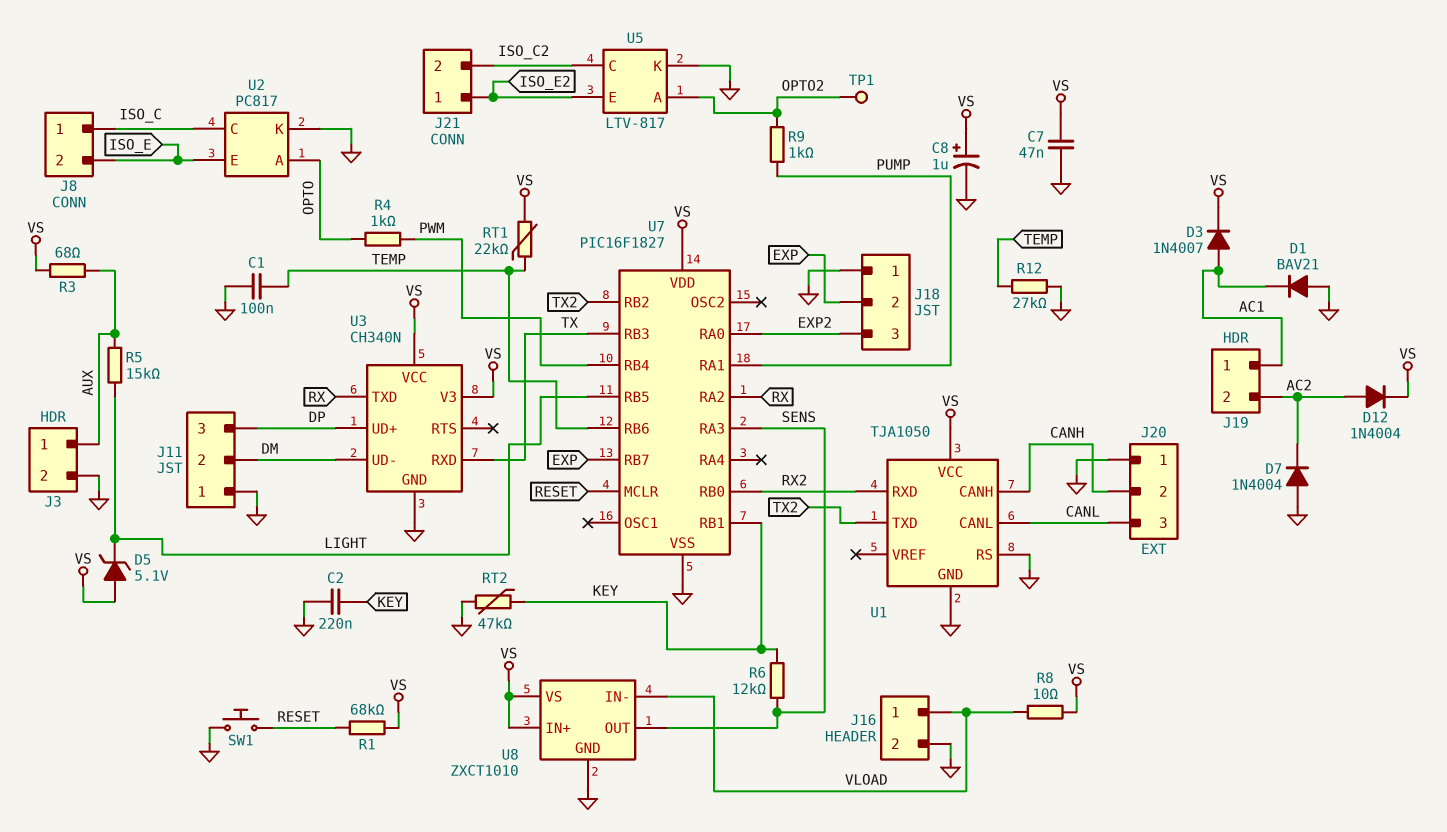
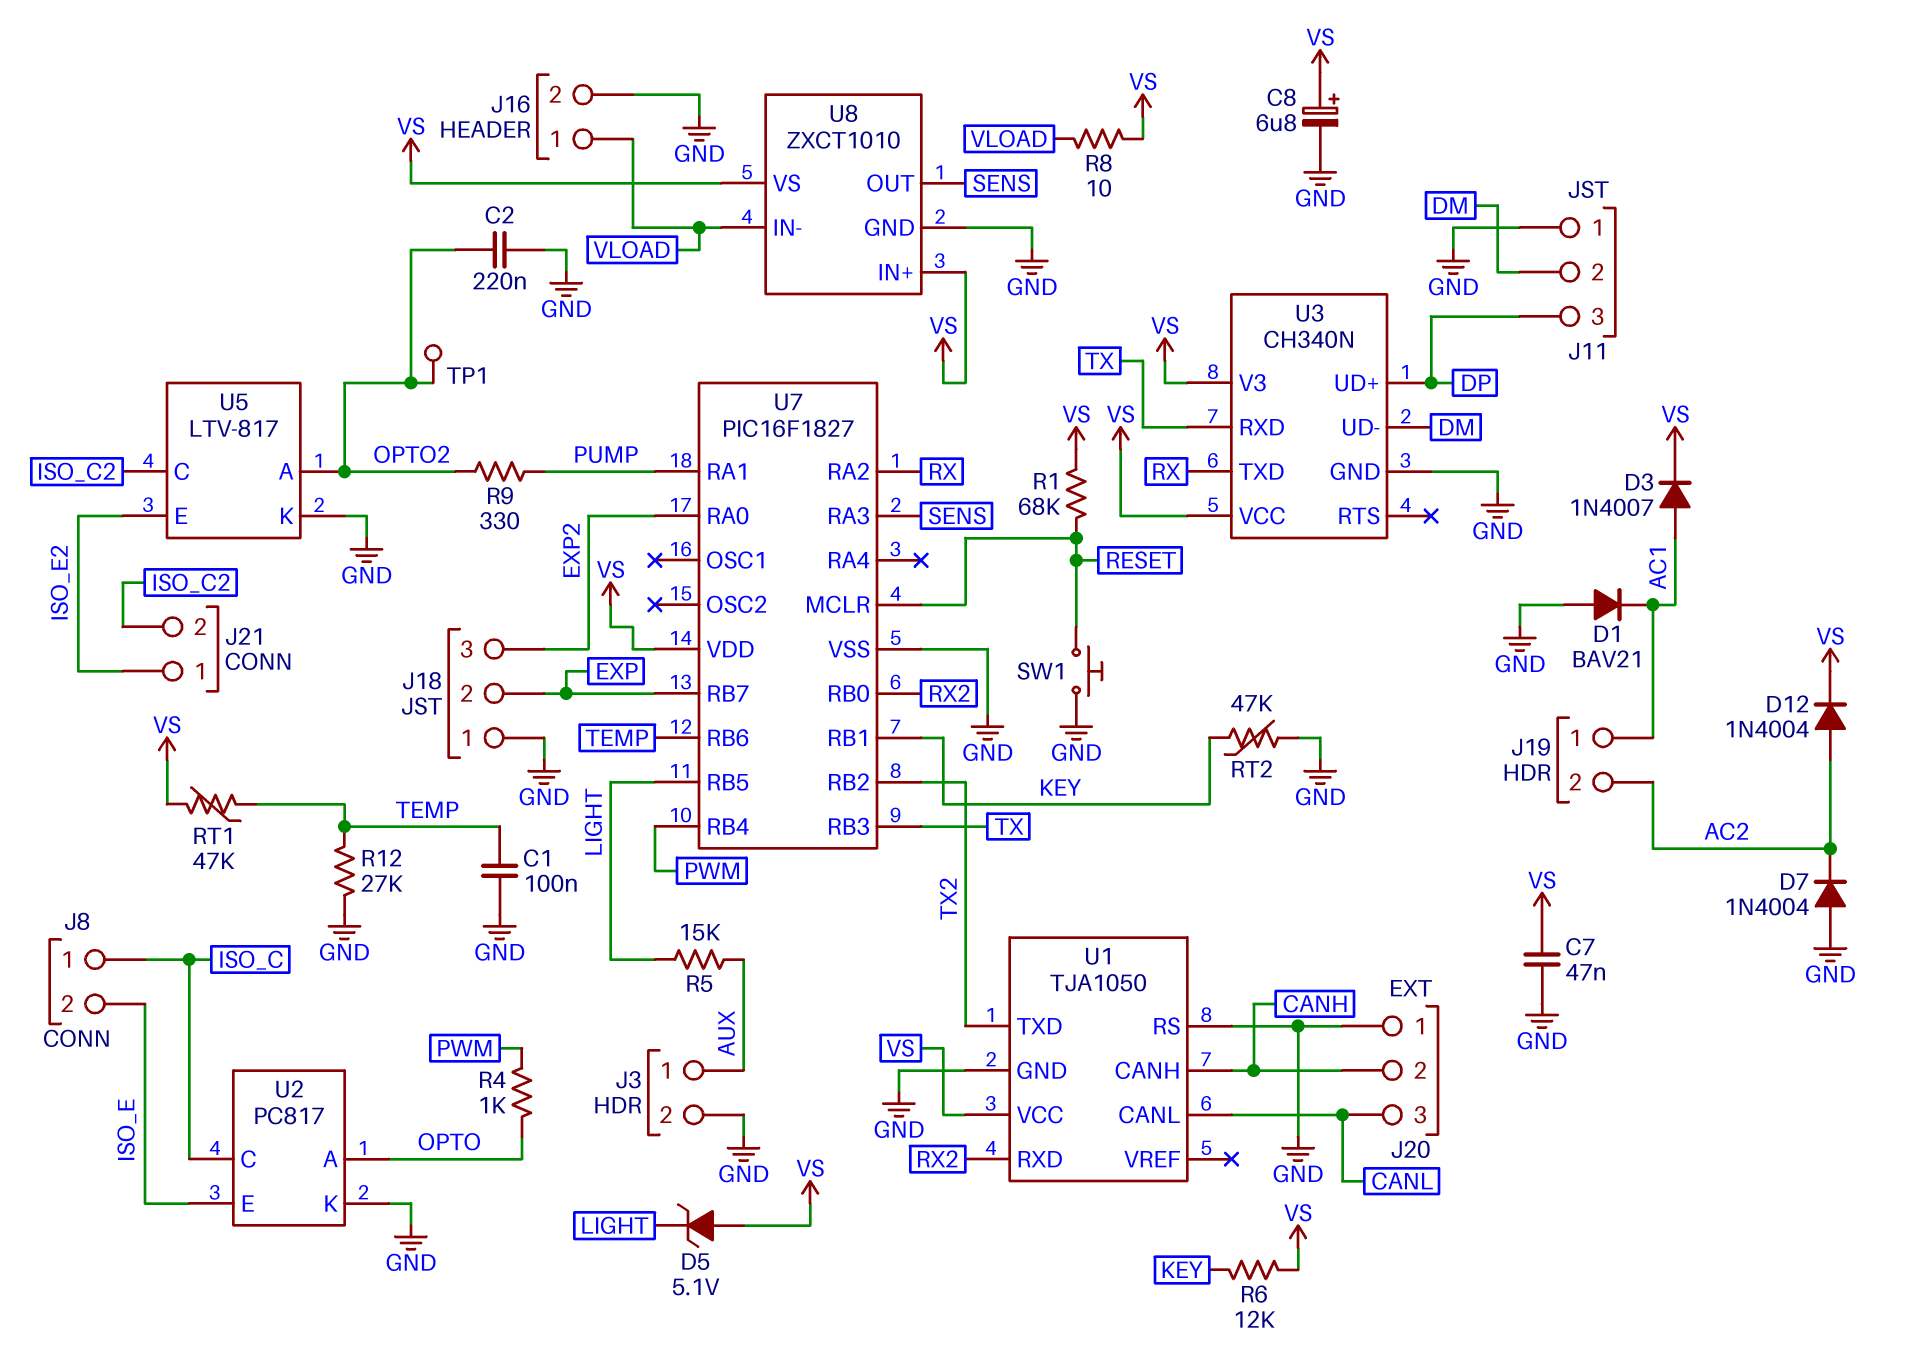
C2: 220nF (GND, KEY) -> 220nF (GND, OPTO2)
C8: 1uF (plus VS, minus GND) -> 6.8uF (plus VS, minus GND)
R3: 68 (AUX, VS) -> none
R6: 12k (KEY, SENS) -> 12k (KEY, VS)
R9: 1k (OPTO2, PUMP) -> 330 (OPTO2, PUMP)
RT1: 22k (TEMP, VS) -> 47k (TEMP, VS)

